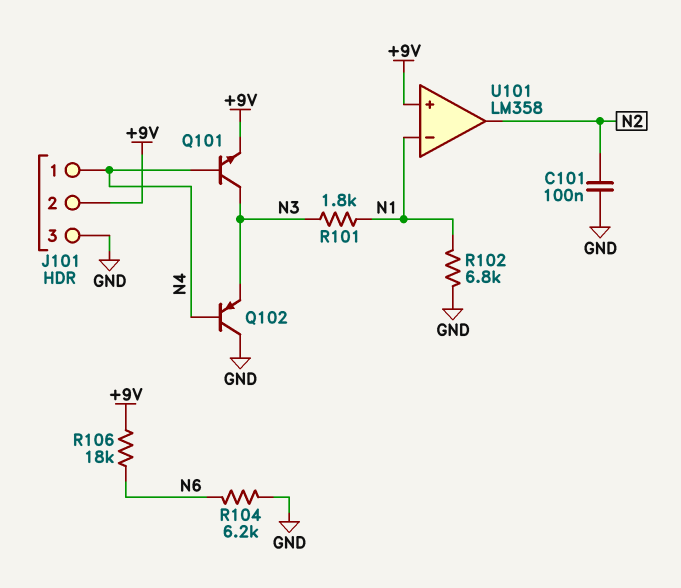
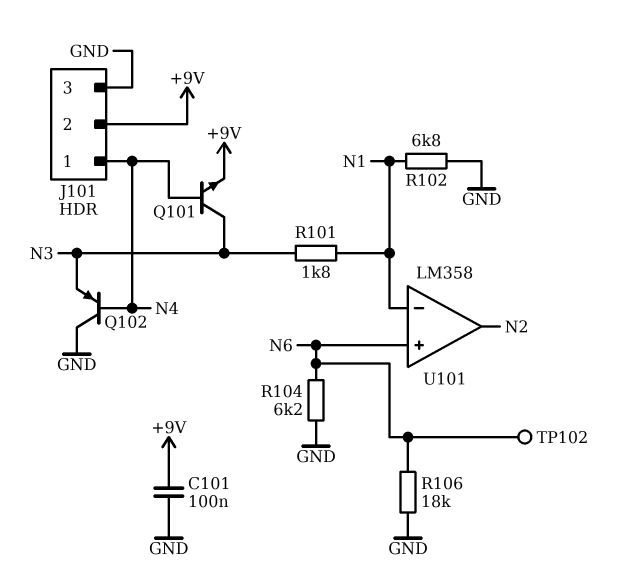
C101: 100nF (GND, N2) -> 100nF (+9V, GND)
R106: 18k (+9V, N6) -> 18k (GND, N6)
TP102: none -> test point (N6)
U101 pin in+: +9V -> N6

